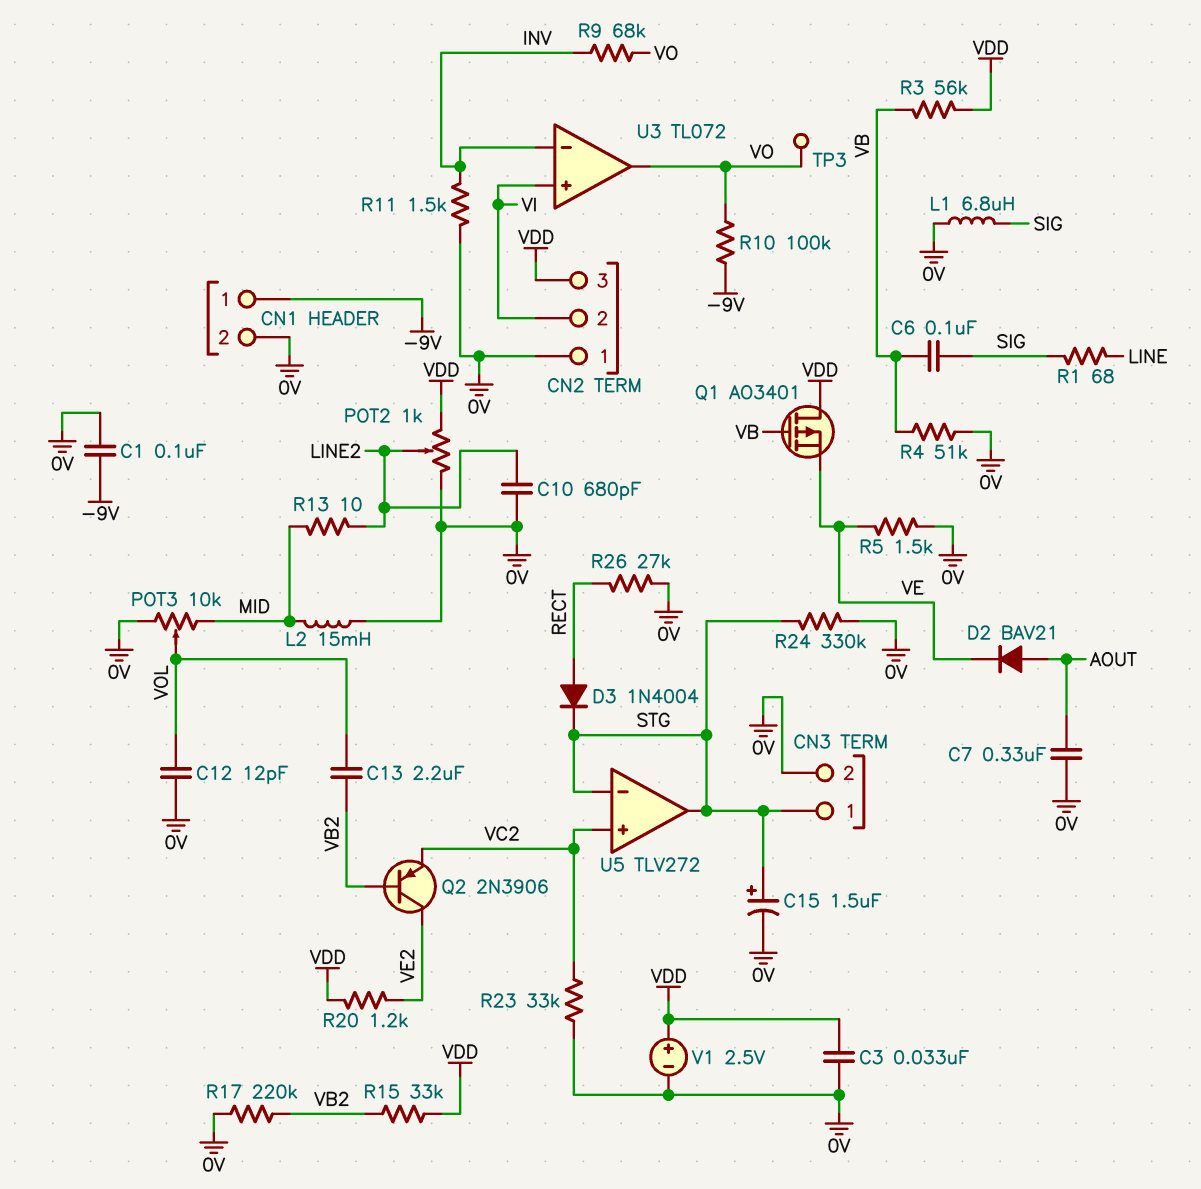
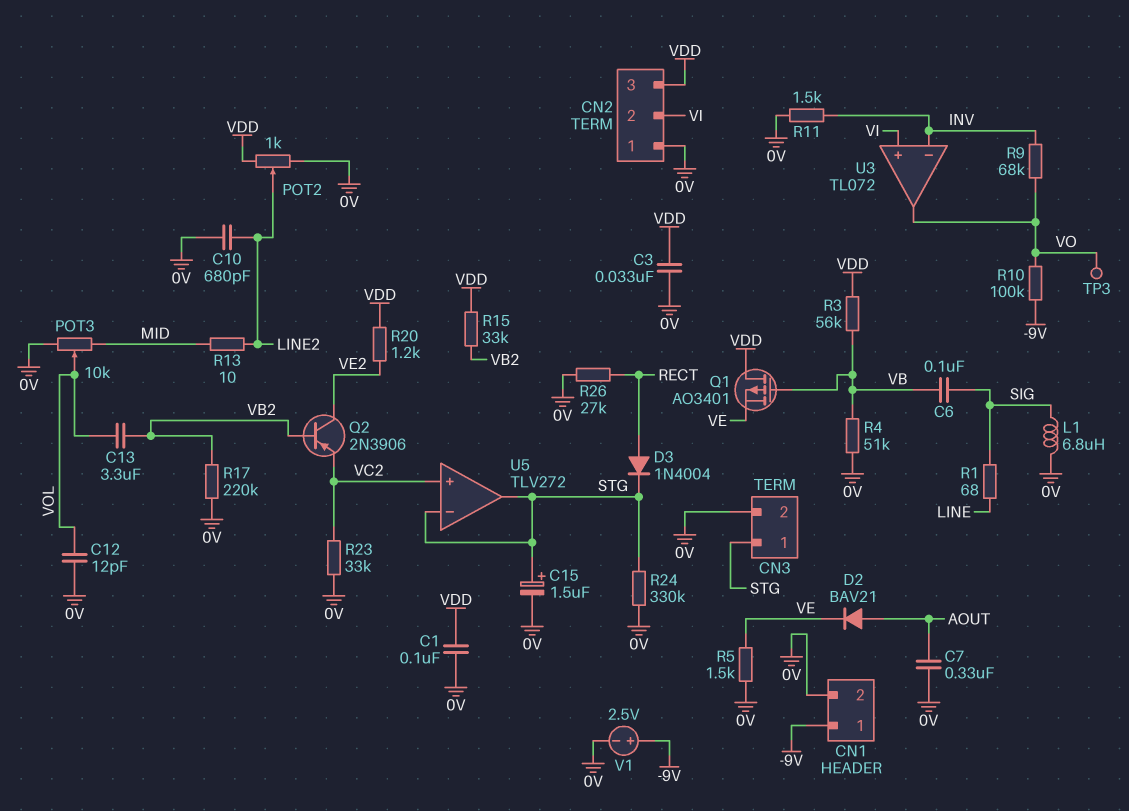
C1: 100nF (-9V, 0V) -> 100nF (0V, VDD)
C13: 2.2uF (VB2, VOL) -> 3.3uF (VB2, VOL)
L2: 15mH (0V, MID) -> none
V1: 2.5V (plus VDD, minus 0V) -> 2.5V (plus -9V, minus 0V)

